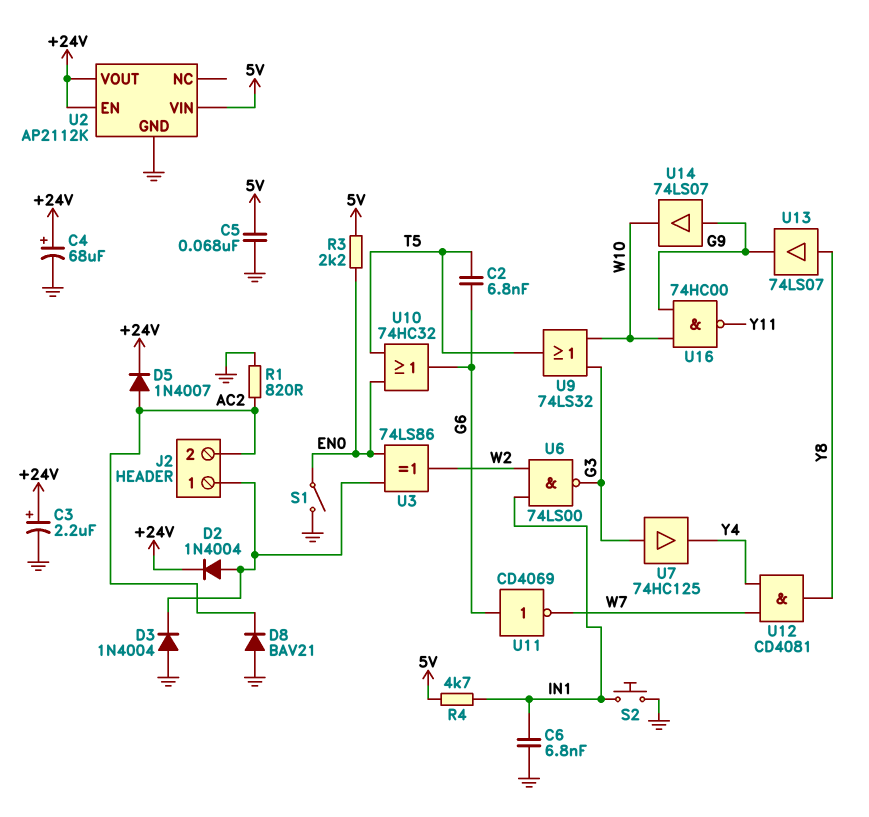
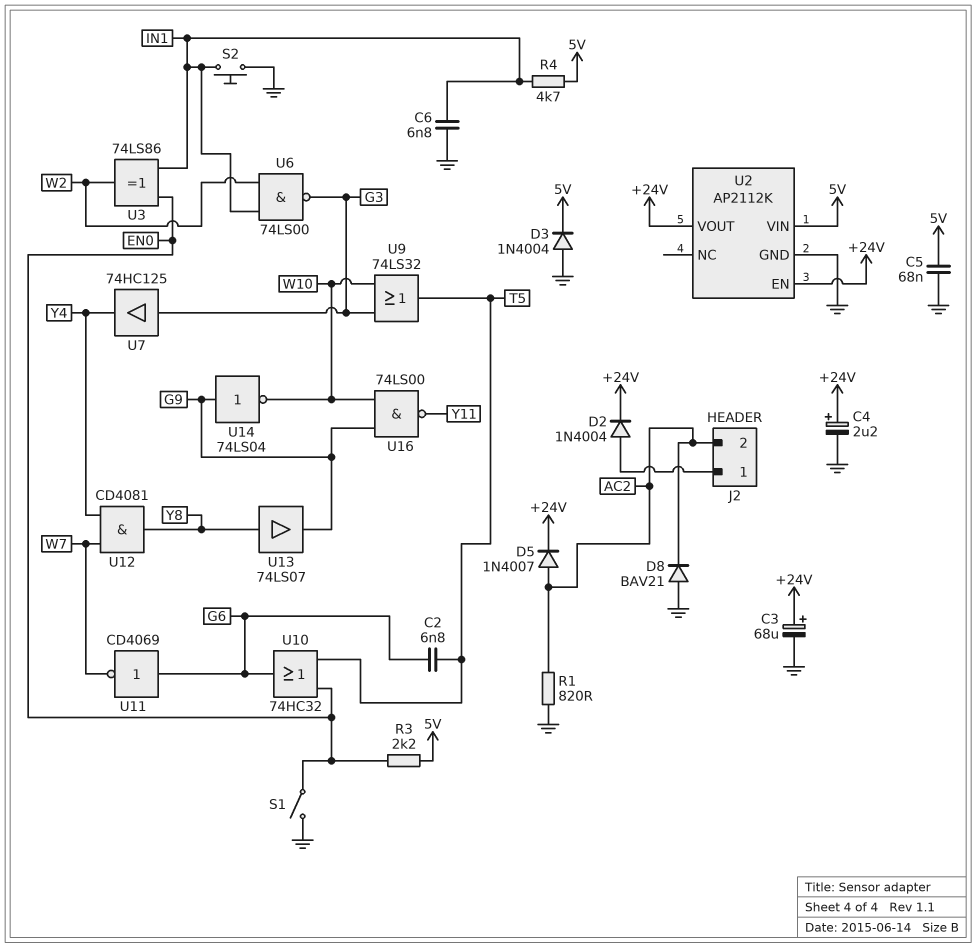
C3: 2.2uF (plus +24V, minus GND) -> 68uF (plus +24V, minus GND)
C4: 68uF (plus +24V, minus GND) -> 2.2uF (plus +24V, minus GND)
D3: diode 1N4004 (A GND, K J2/1) -> diode 1N4004 (A GND, K 5V)
U3: XOR 74LS86 (in EN0, in J2/1, out W2) -> XOR 74LS86 (in EN0, in IN1, out W2)
U14: buffer 74LS07 (in G9, out W10) -> NOT 74LS04 (in G9, out W10)
U16: NAND 74HC00 (in G9, in W10, out Y11) -> NAND 74LS00 (in G9, in W10, out Y11)

